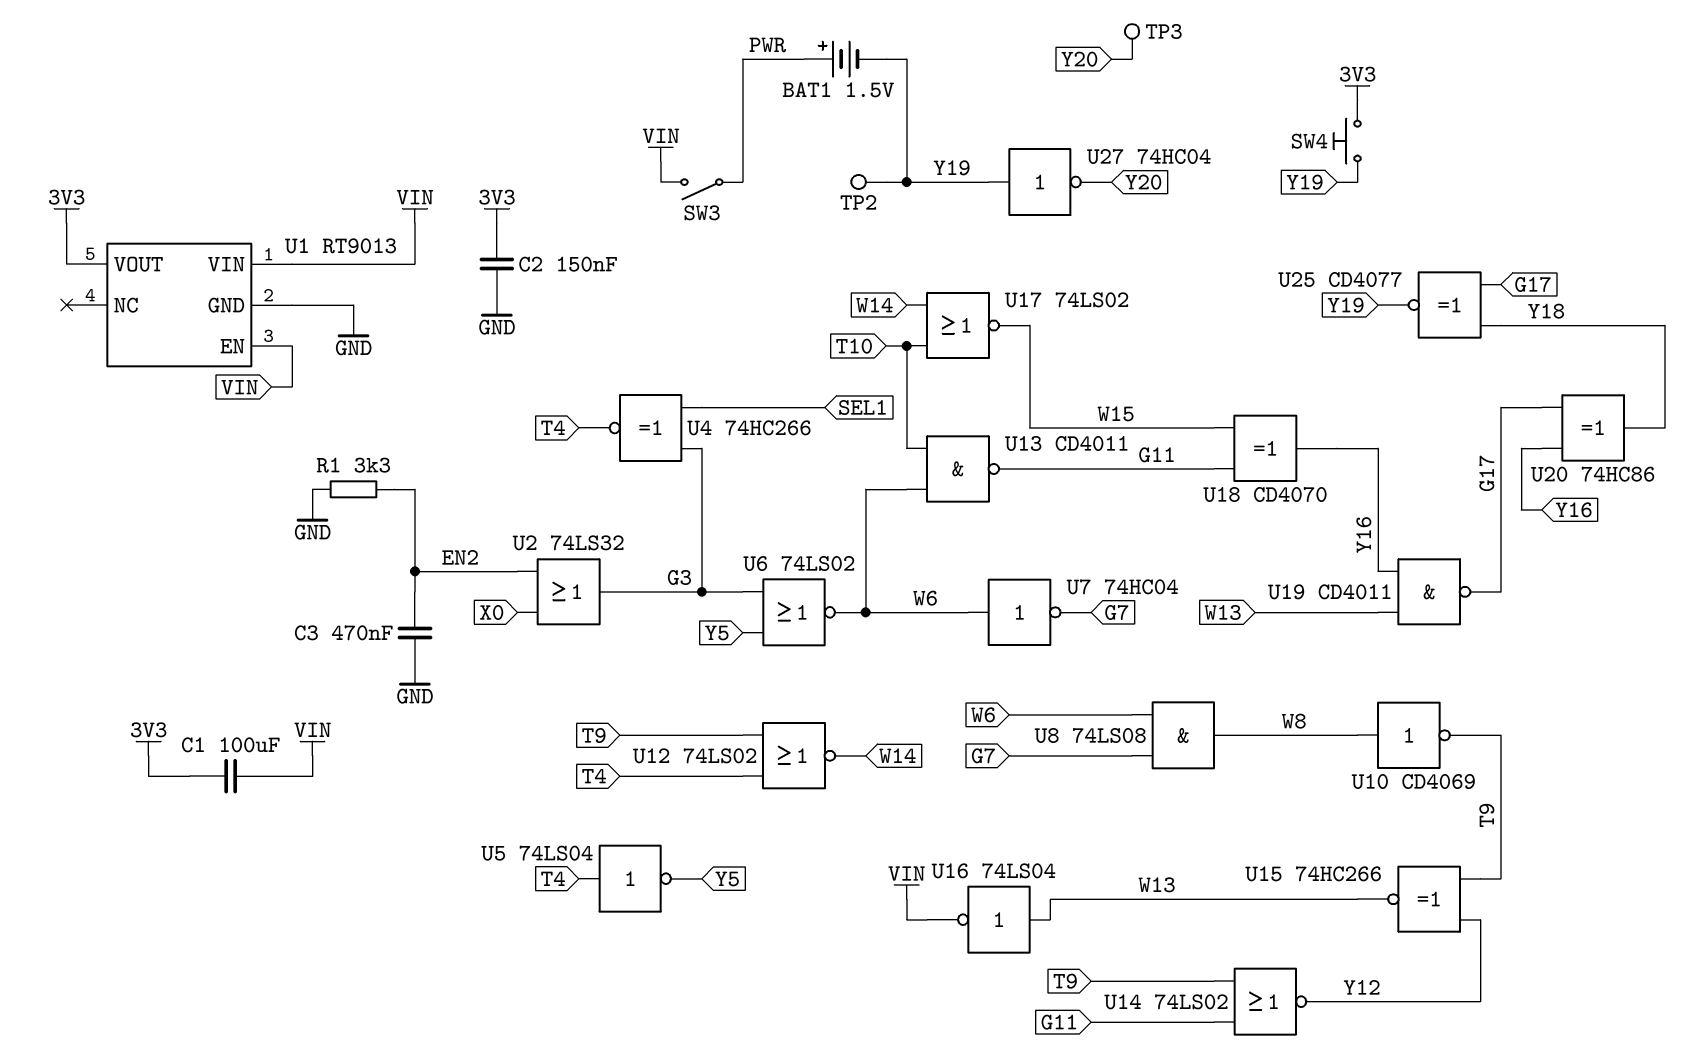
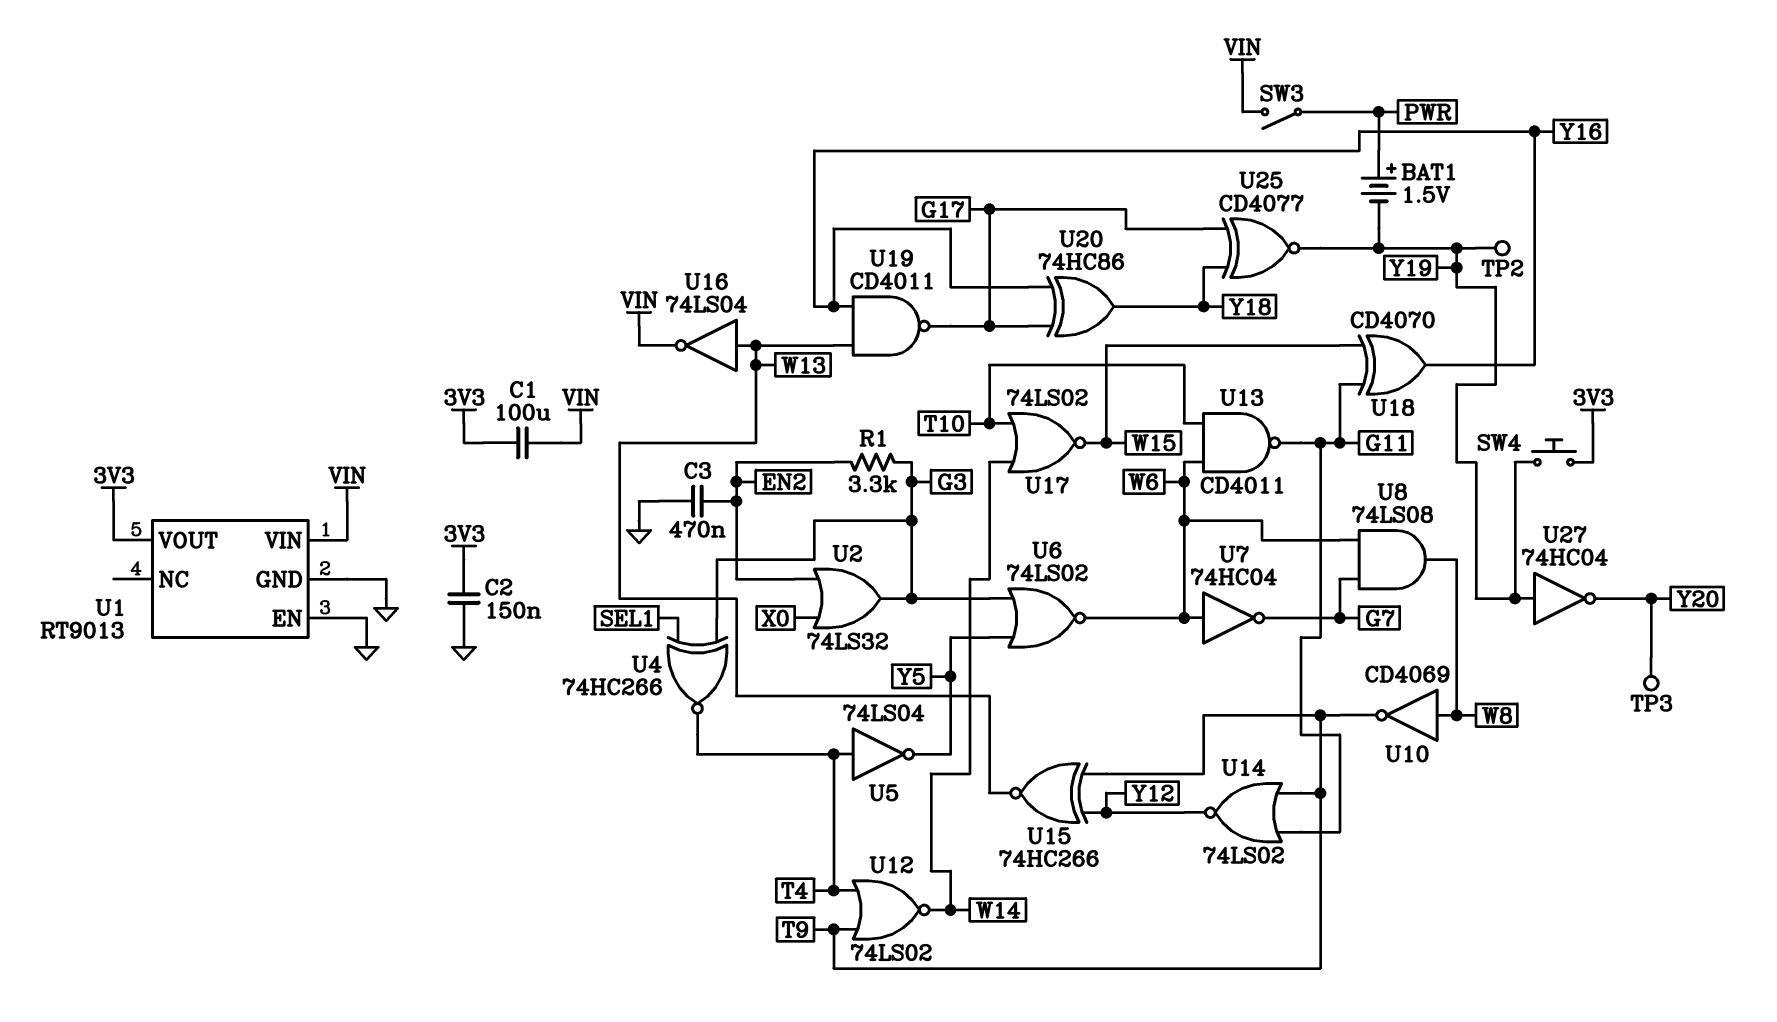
R1: 3.3k (EN2, GND) -> 3.3k (EN2, G3)
U1 pin EN: VIN -> GND

